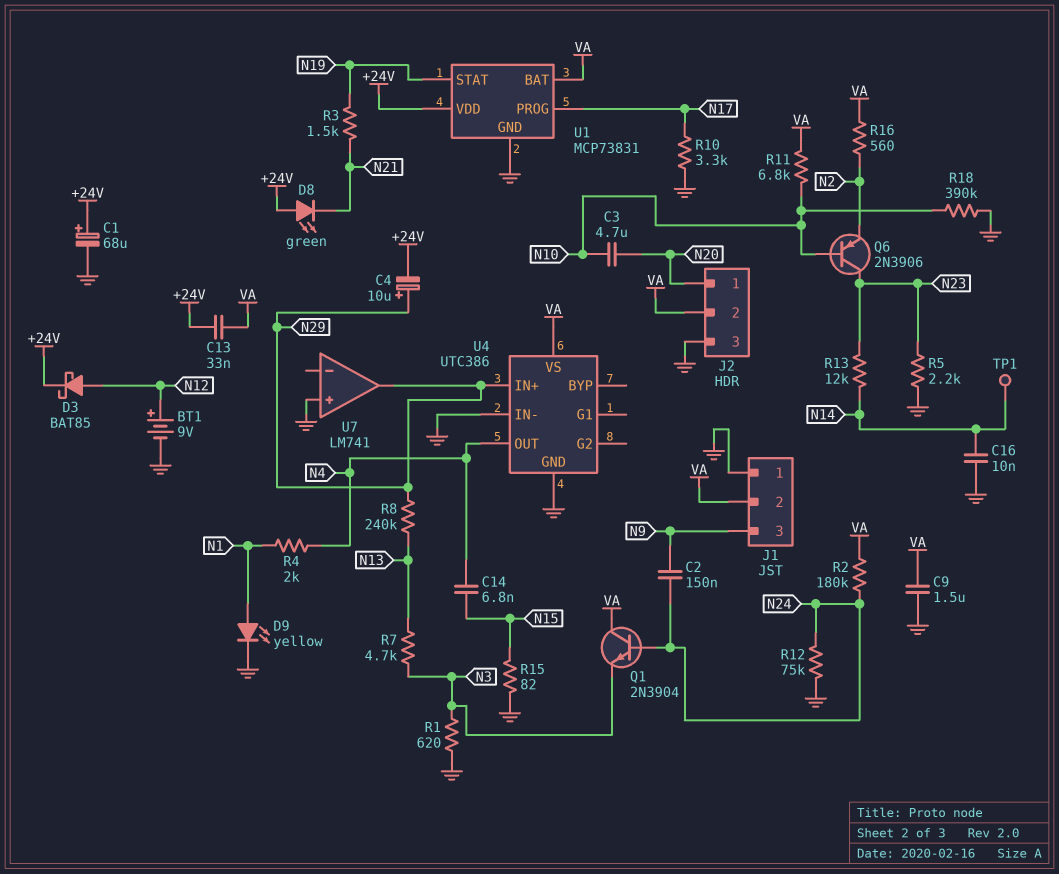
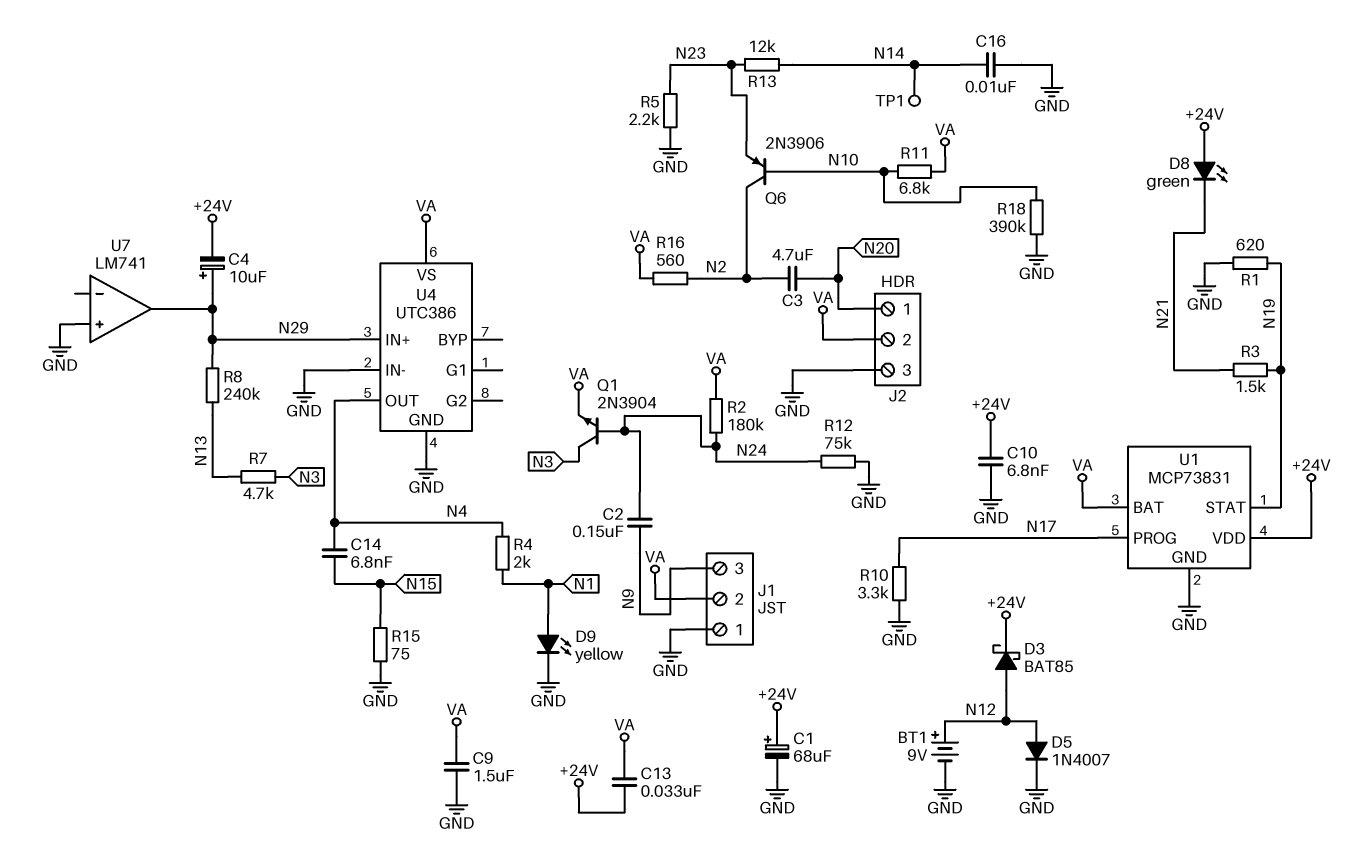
C3: 4.7uF (N10, N20) -> 4.7uF (N2, N20)
C10: none -> 6.8nF (+24V, GND)
D5: none -> diode 1N4007 (A N12, K GND)
Q1: NPN 2N3904 (B N24, C VA, E N3) -> NPN 2N3904 (B N24, C N3, E VA)
Q6: PNP 2N3906 (B N10, C N23, E N2) -> PNP 2N3906 (B N10, C N2, E N23)
R1: 620 (GND, N3) -> 620 (GND, N19)
R15: 82 (GND, N15) -> 75 (GND, N15)

